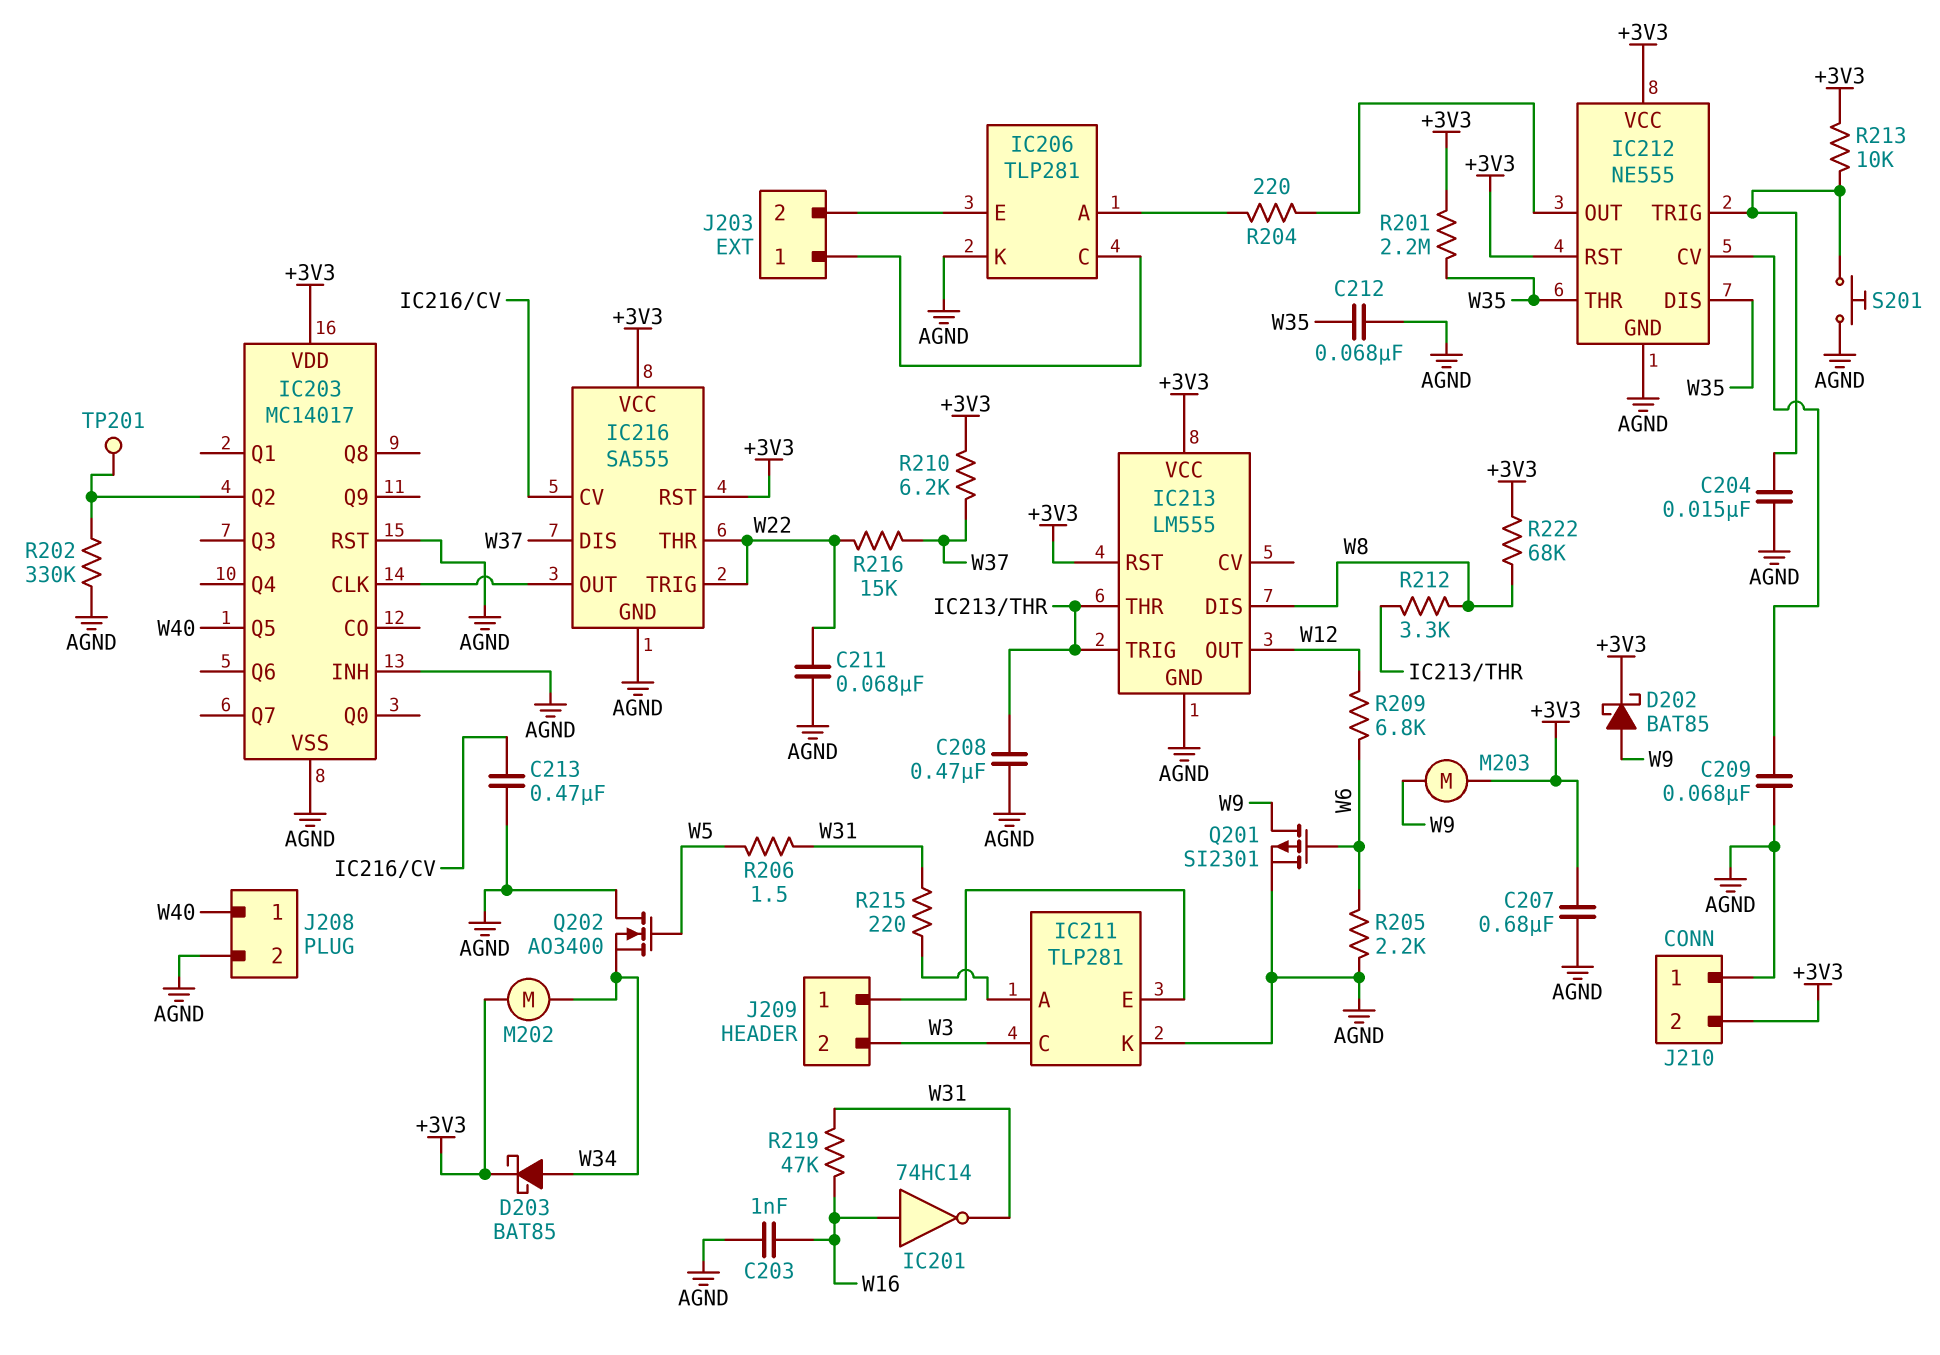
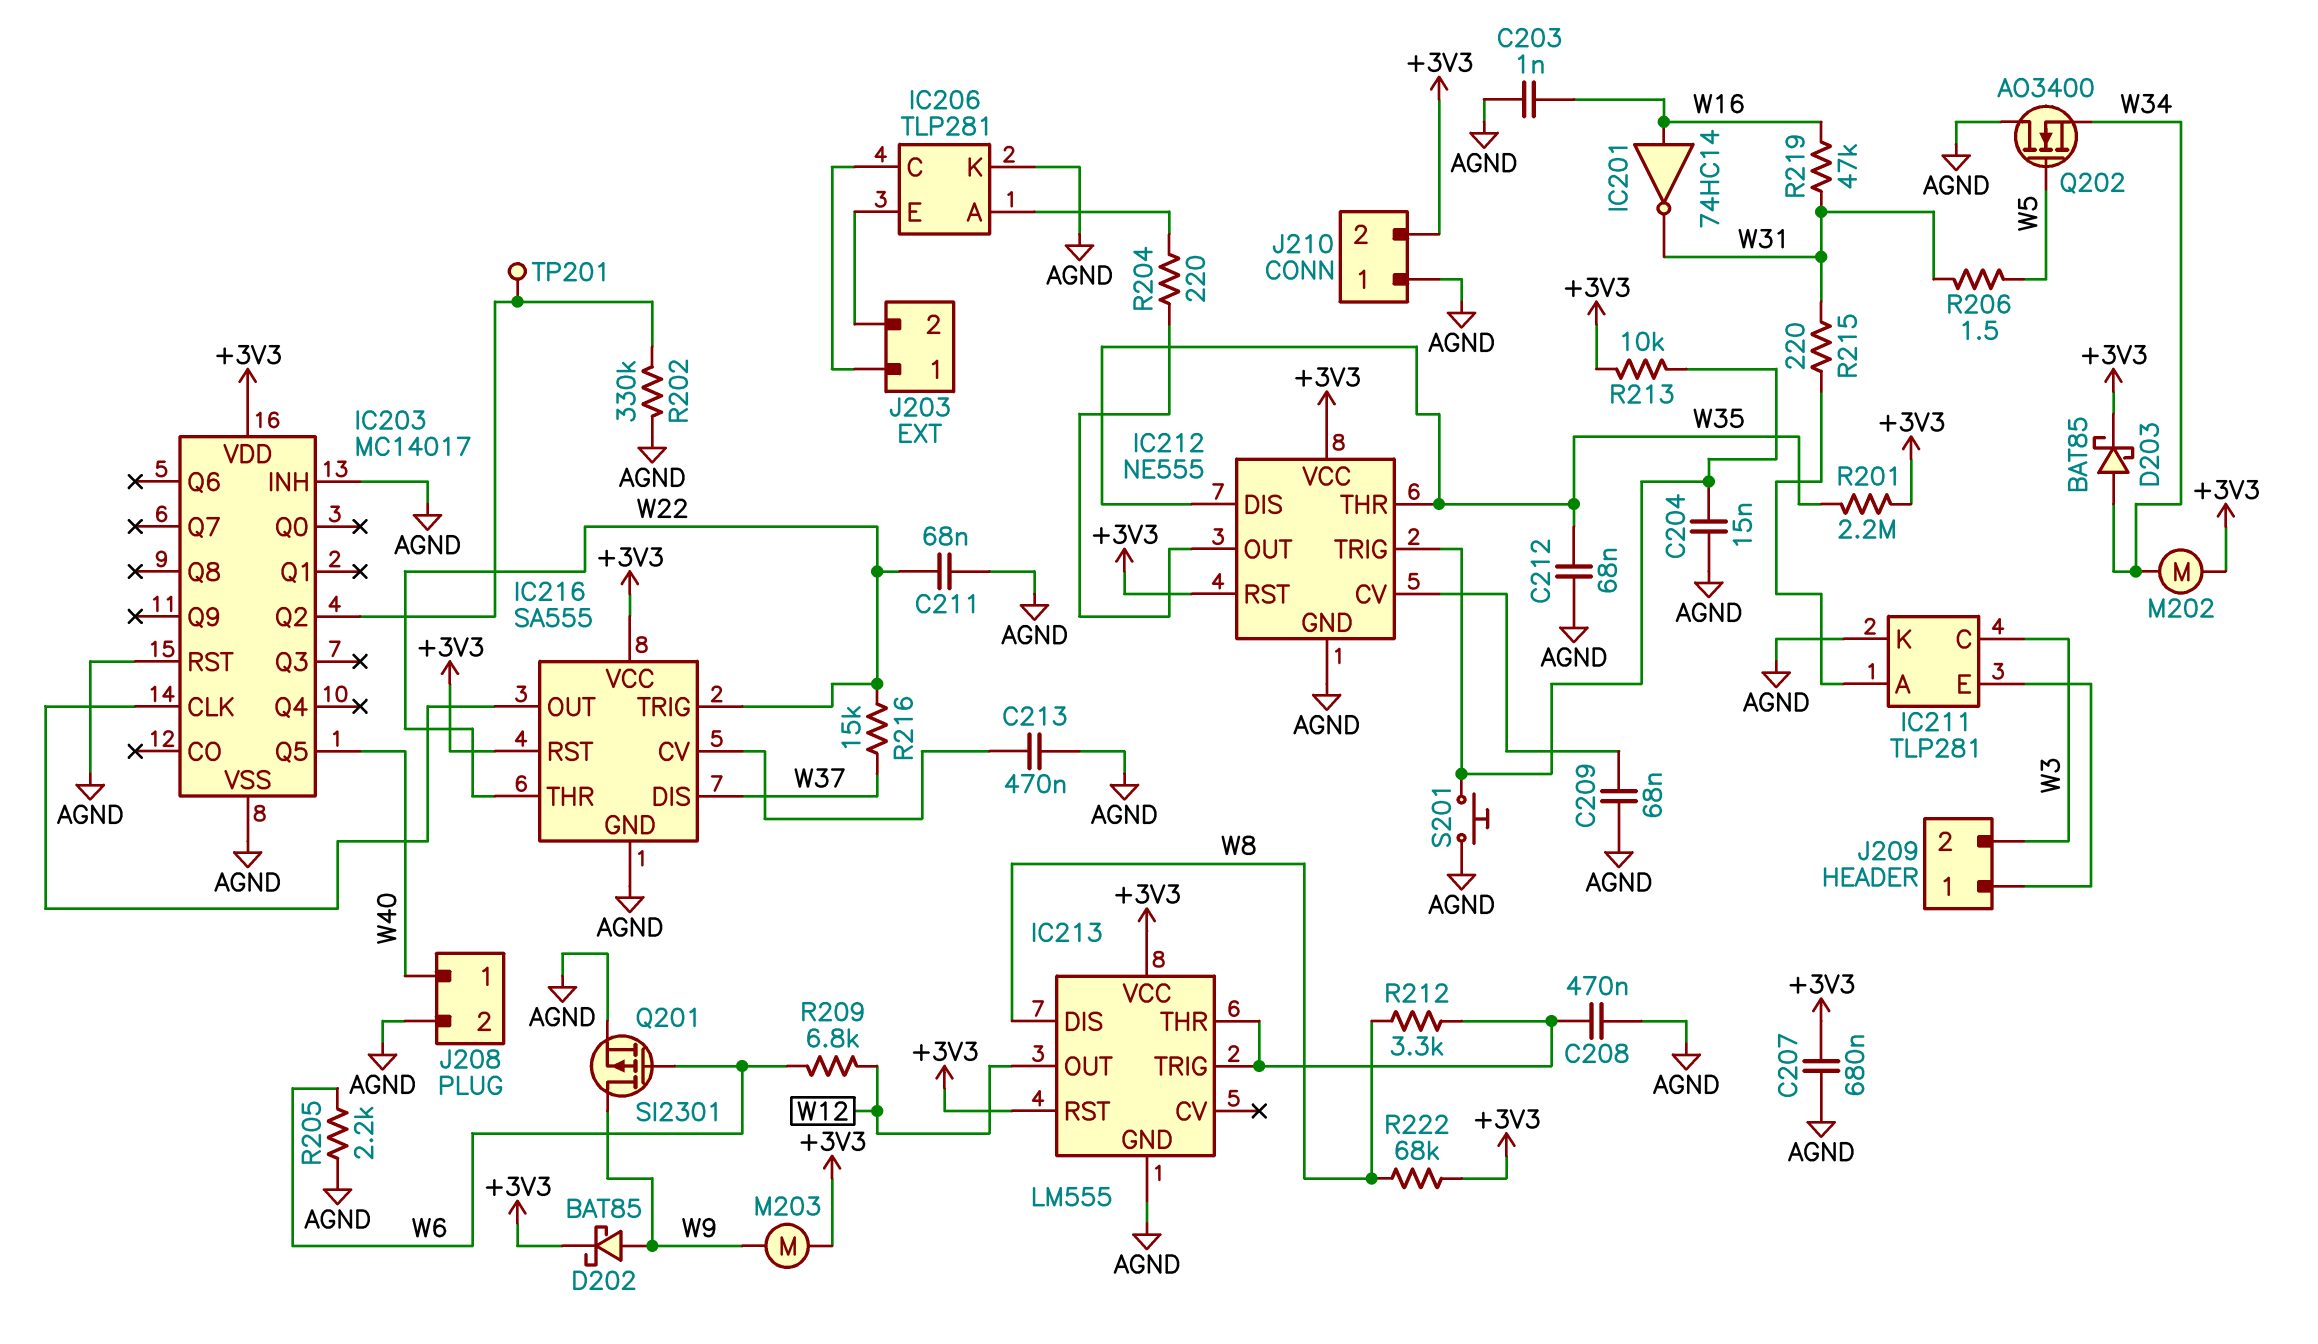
R210: 6.2k (+3V3, W37) -> none

